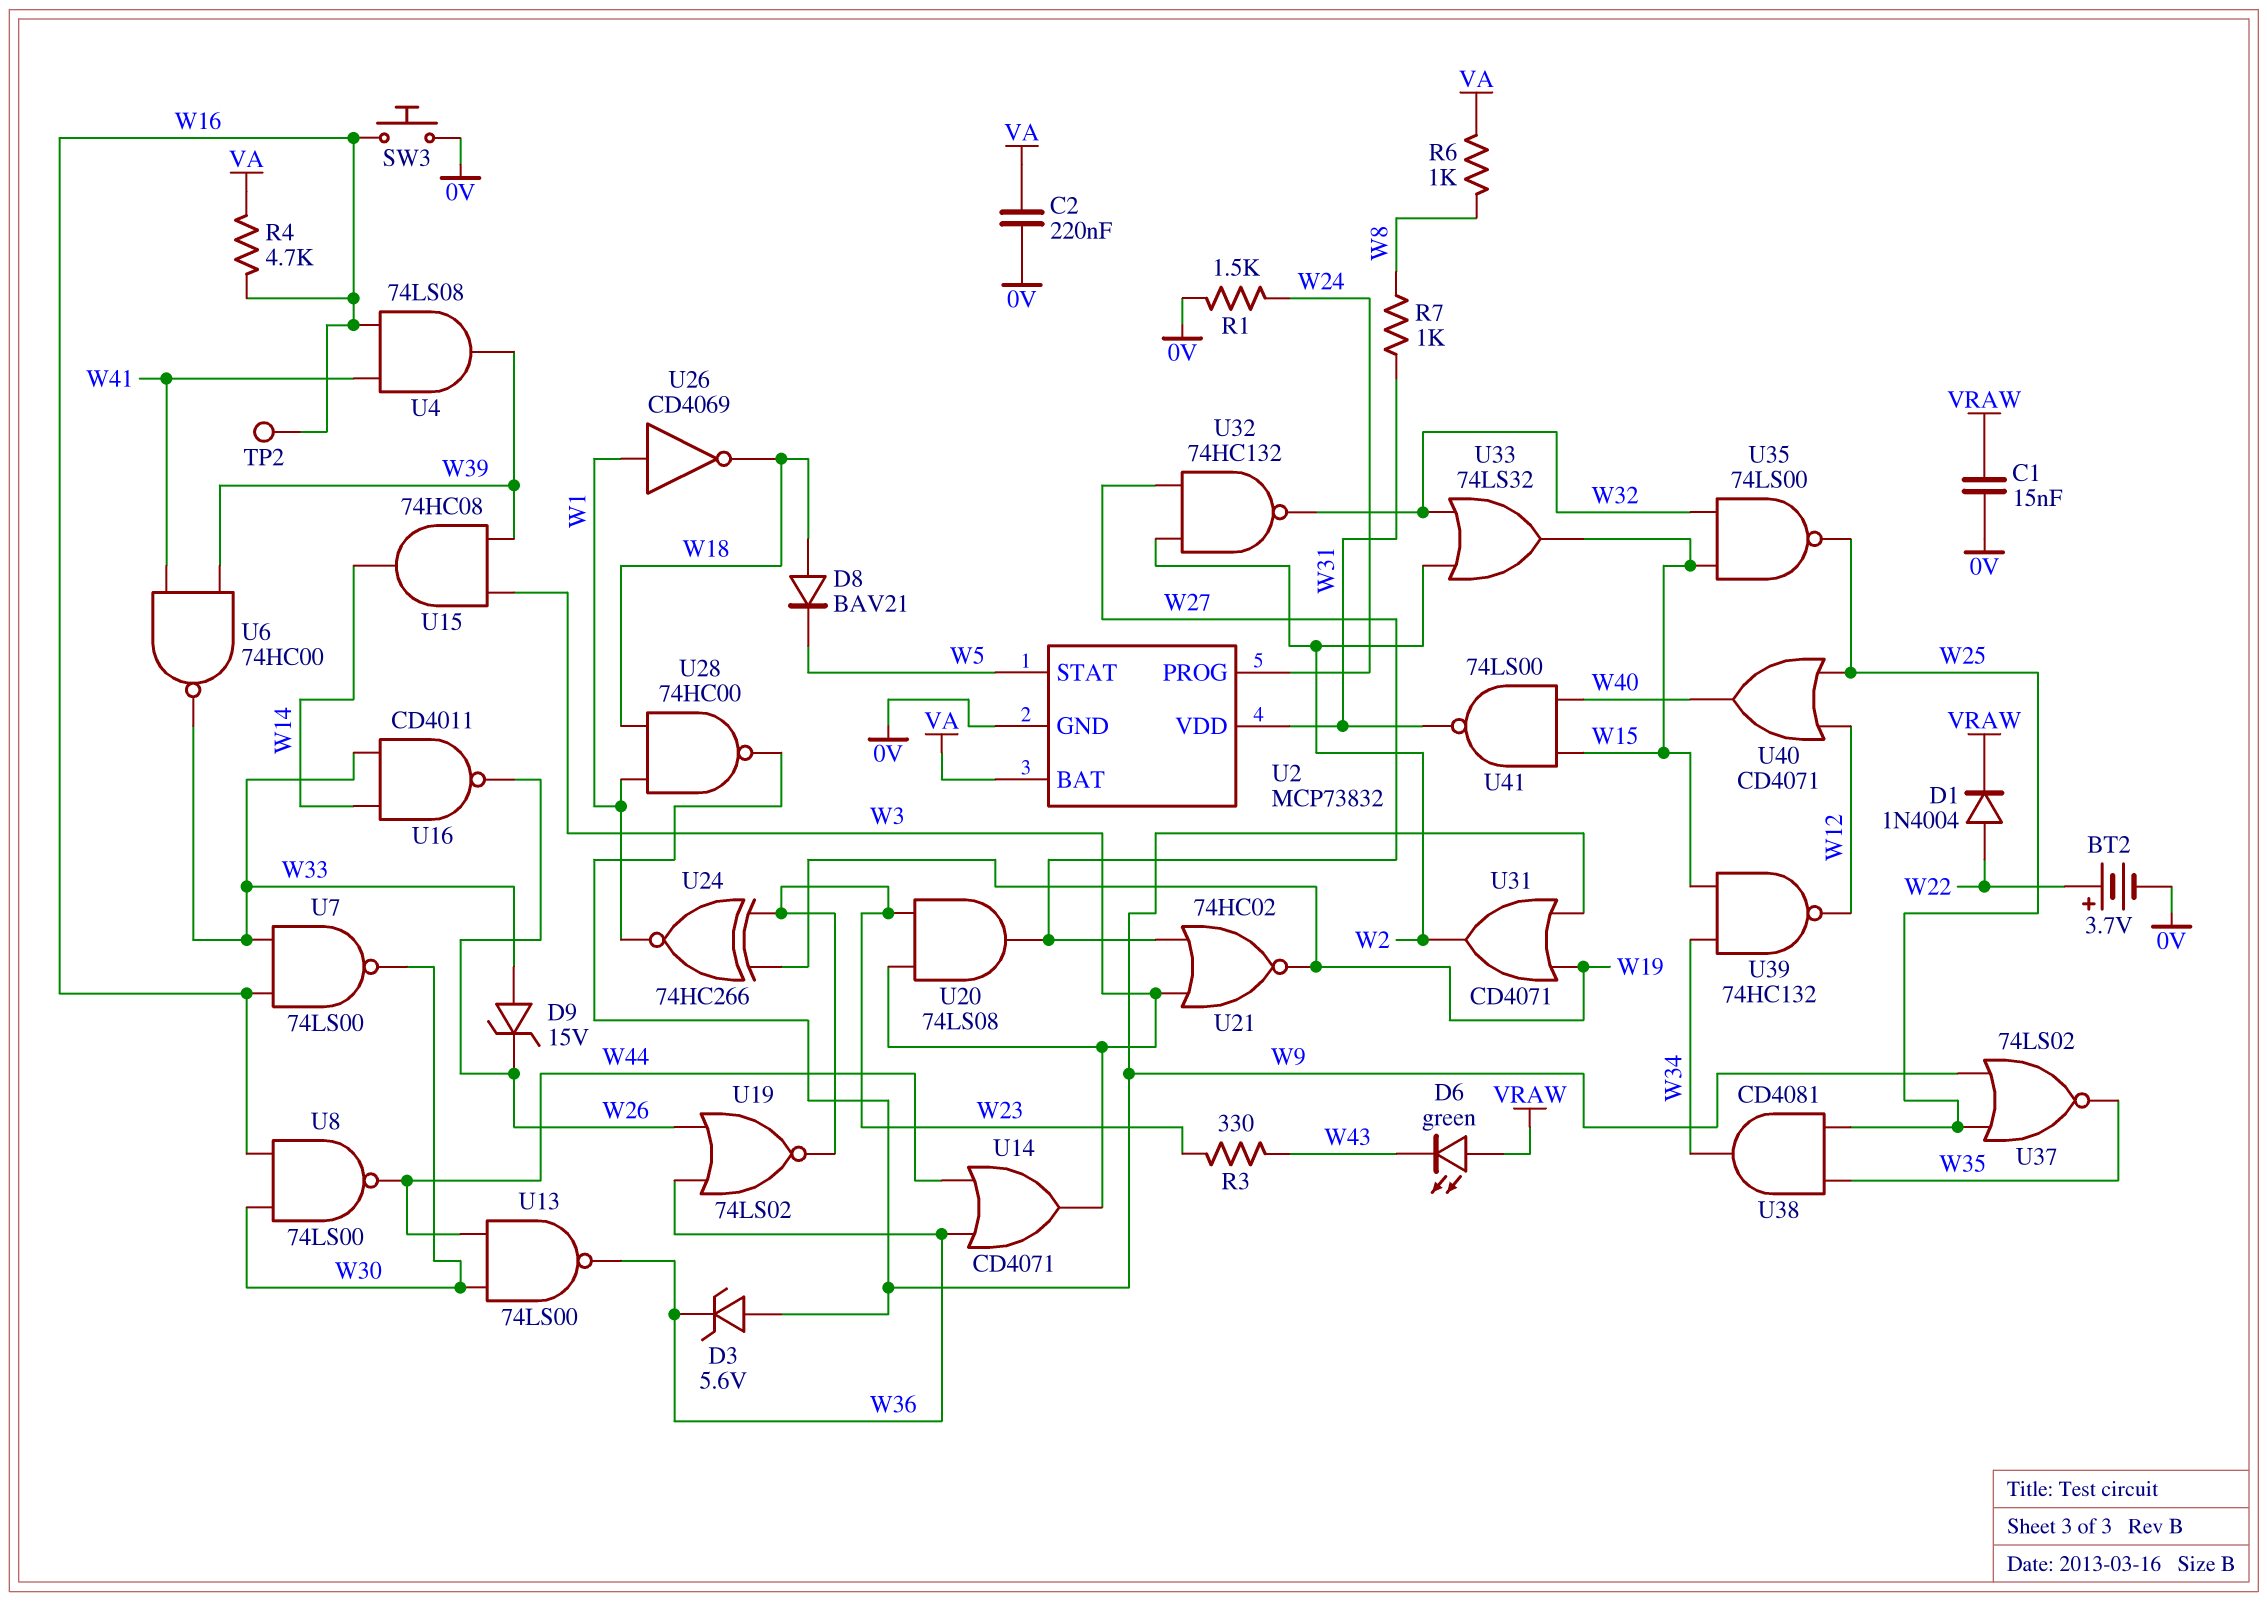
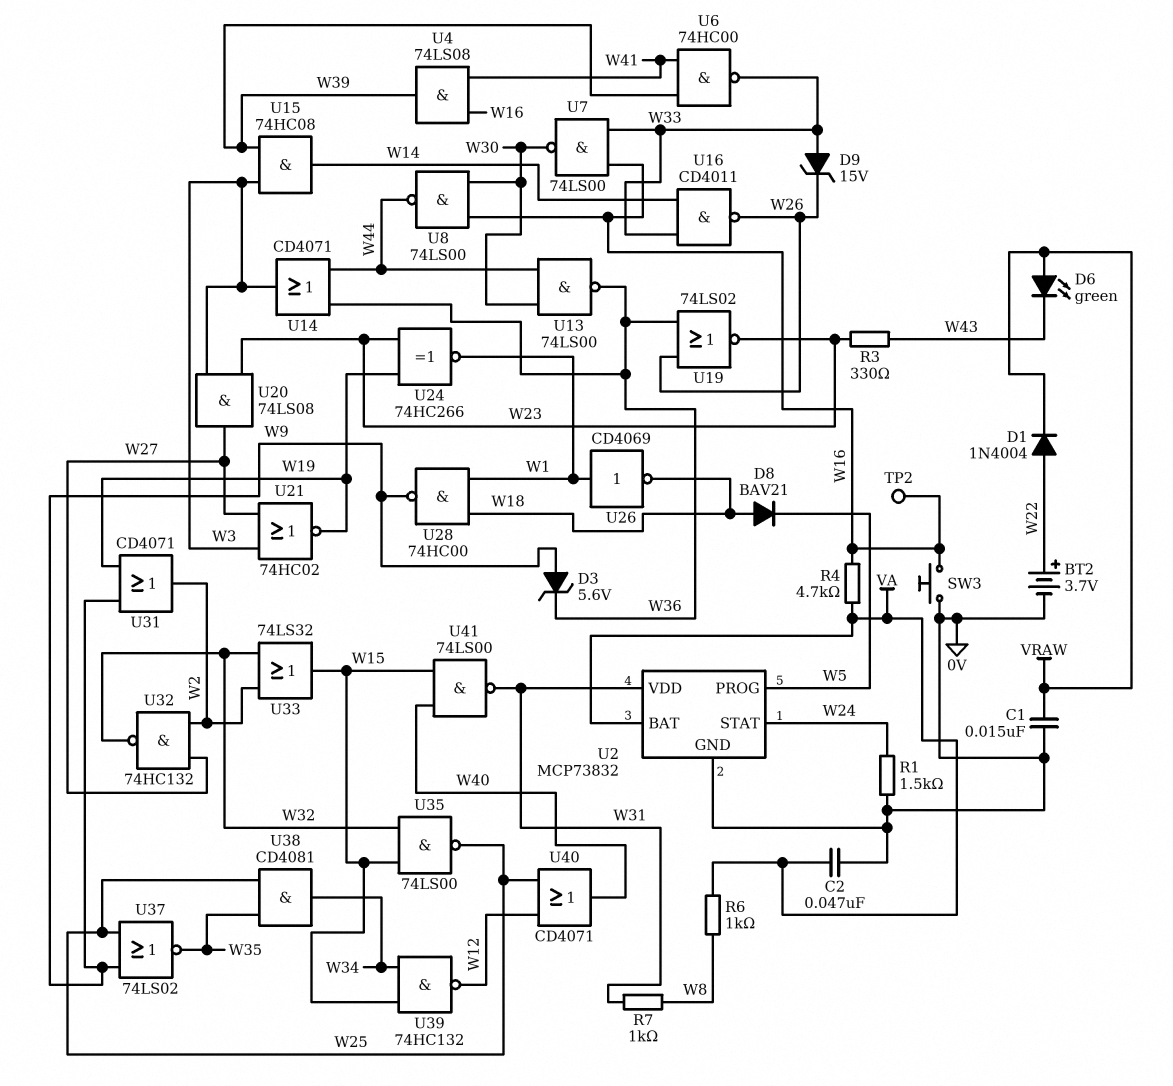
C2: 220nF (0V, VA) -> 47nF (0V, VA)
U2 pin PROG: W24 -> W5
U2 pin STAT: W5 -> W24

